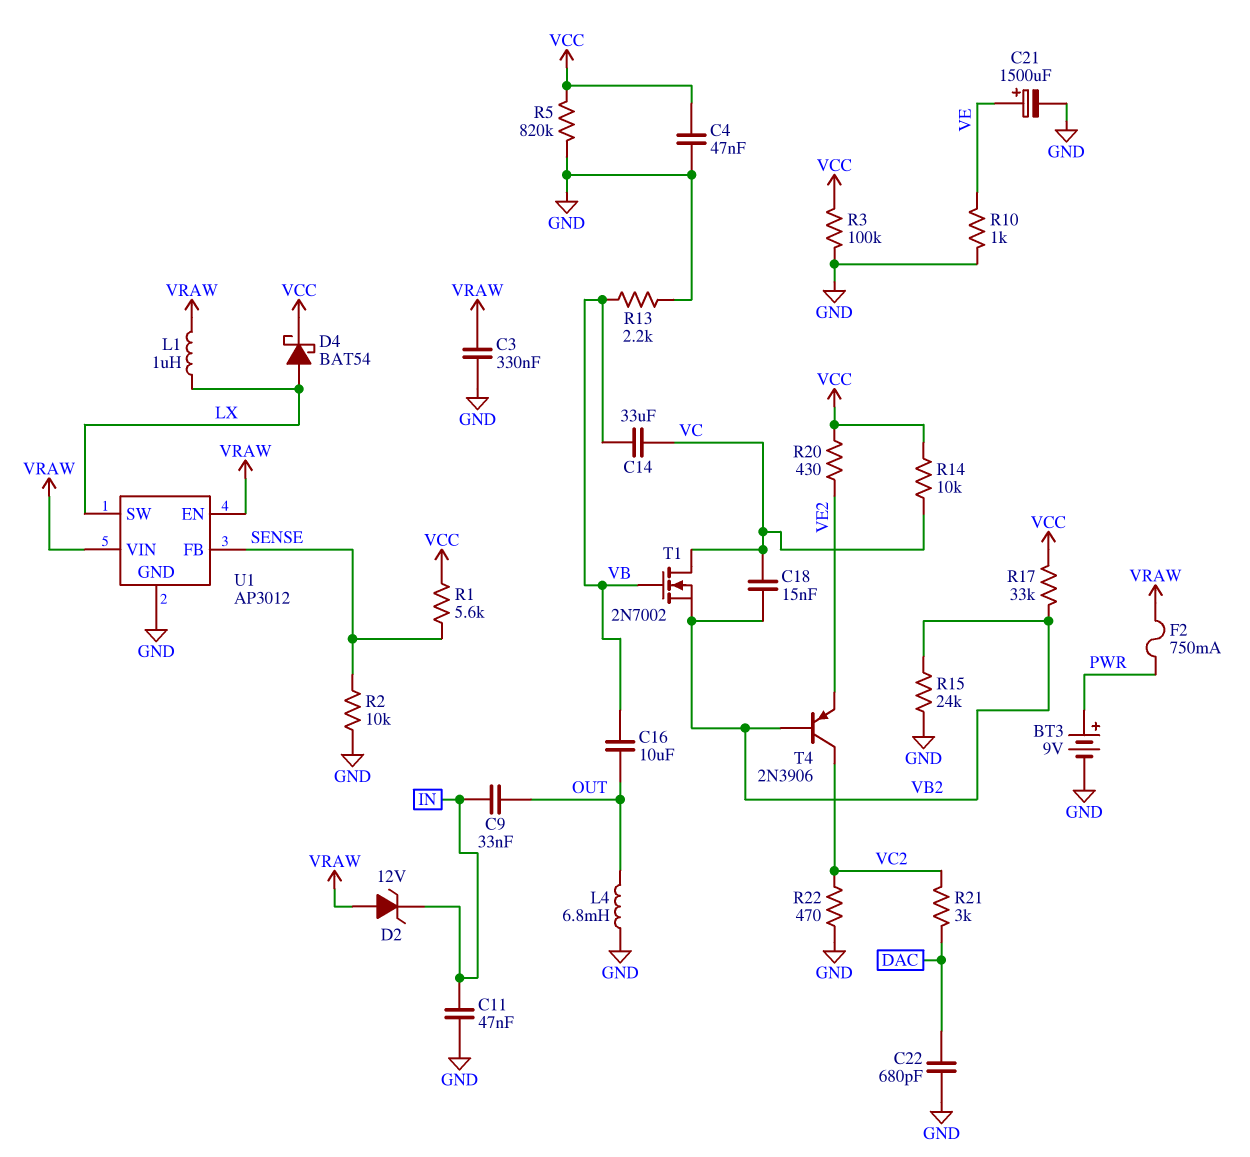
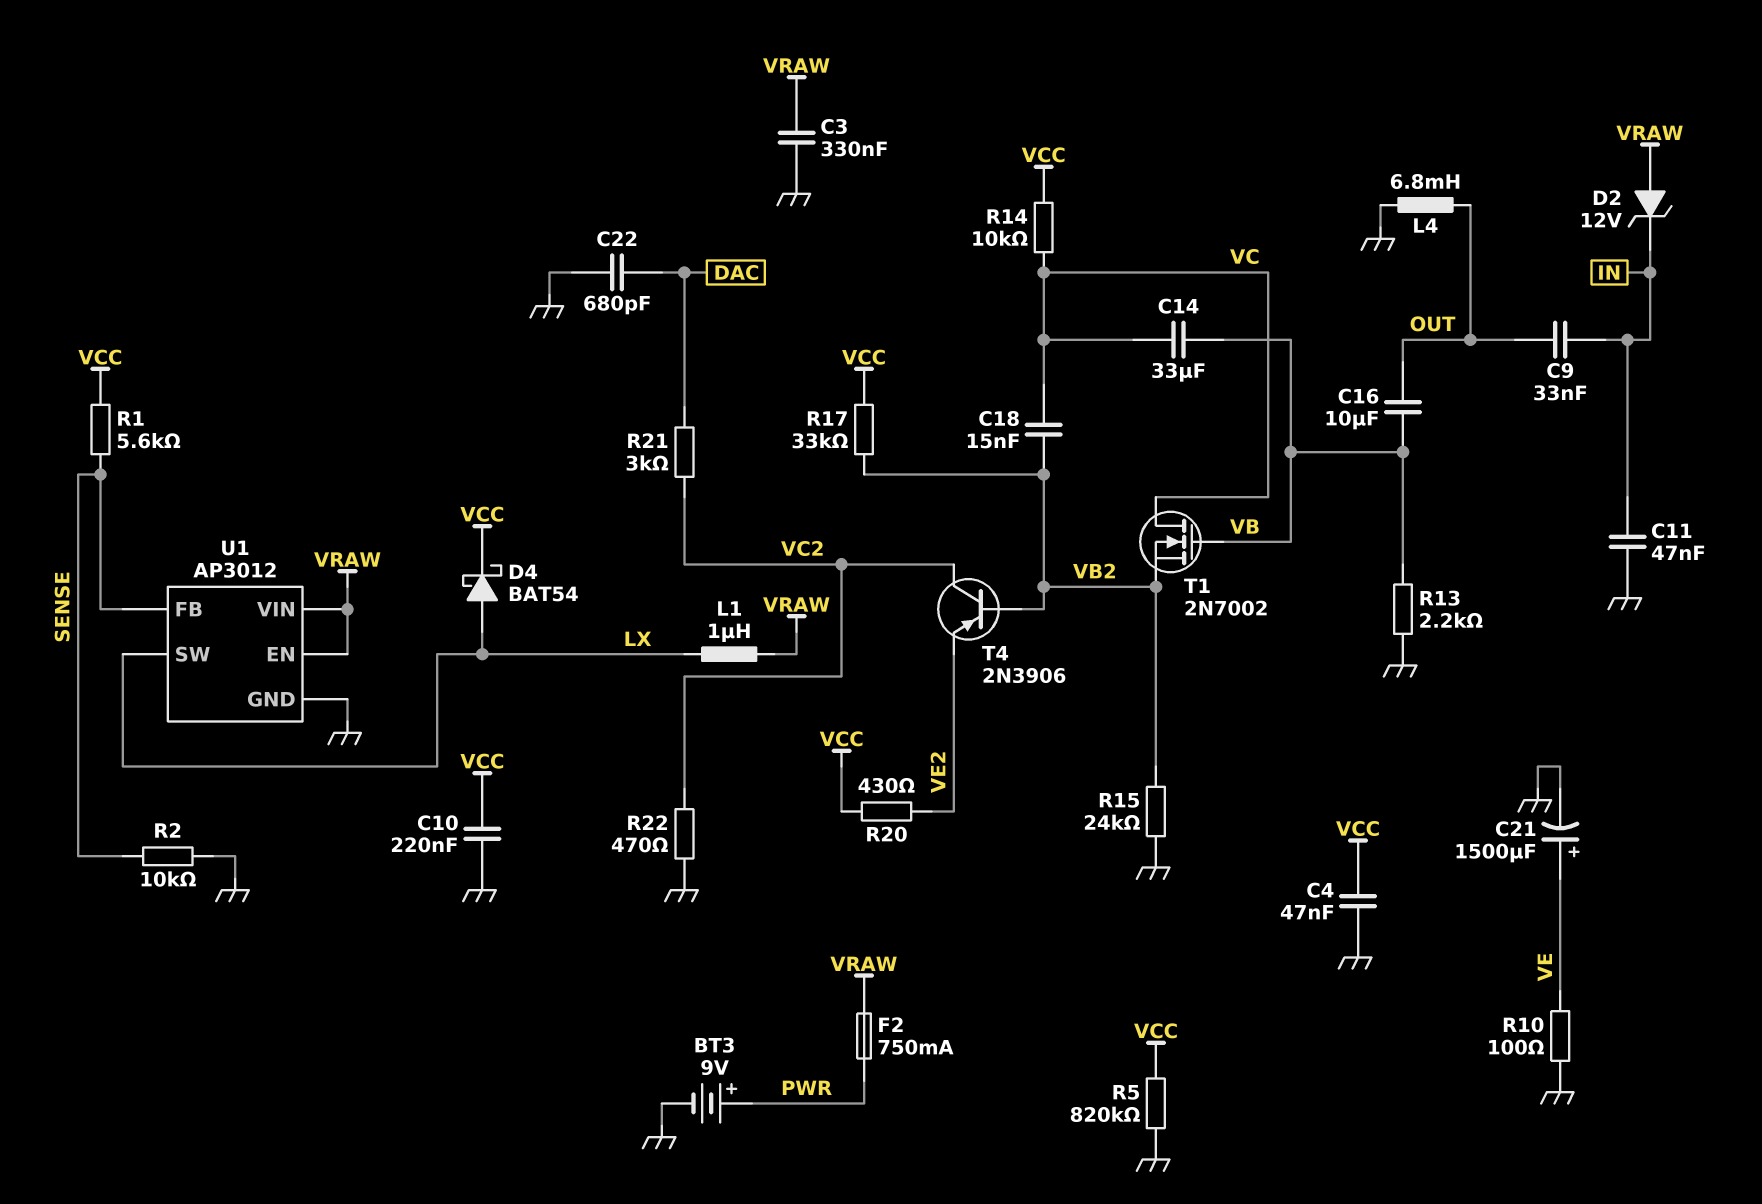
C10: none -> 220nF (GND, VCC)
R3: 100k (GND, VCC) -> none
R10: 1k (GND, VE) -> 100 (GND, VE)

